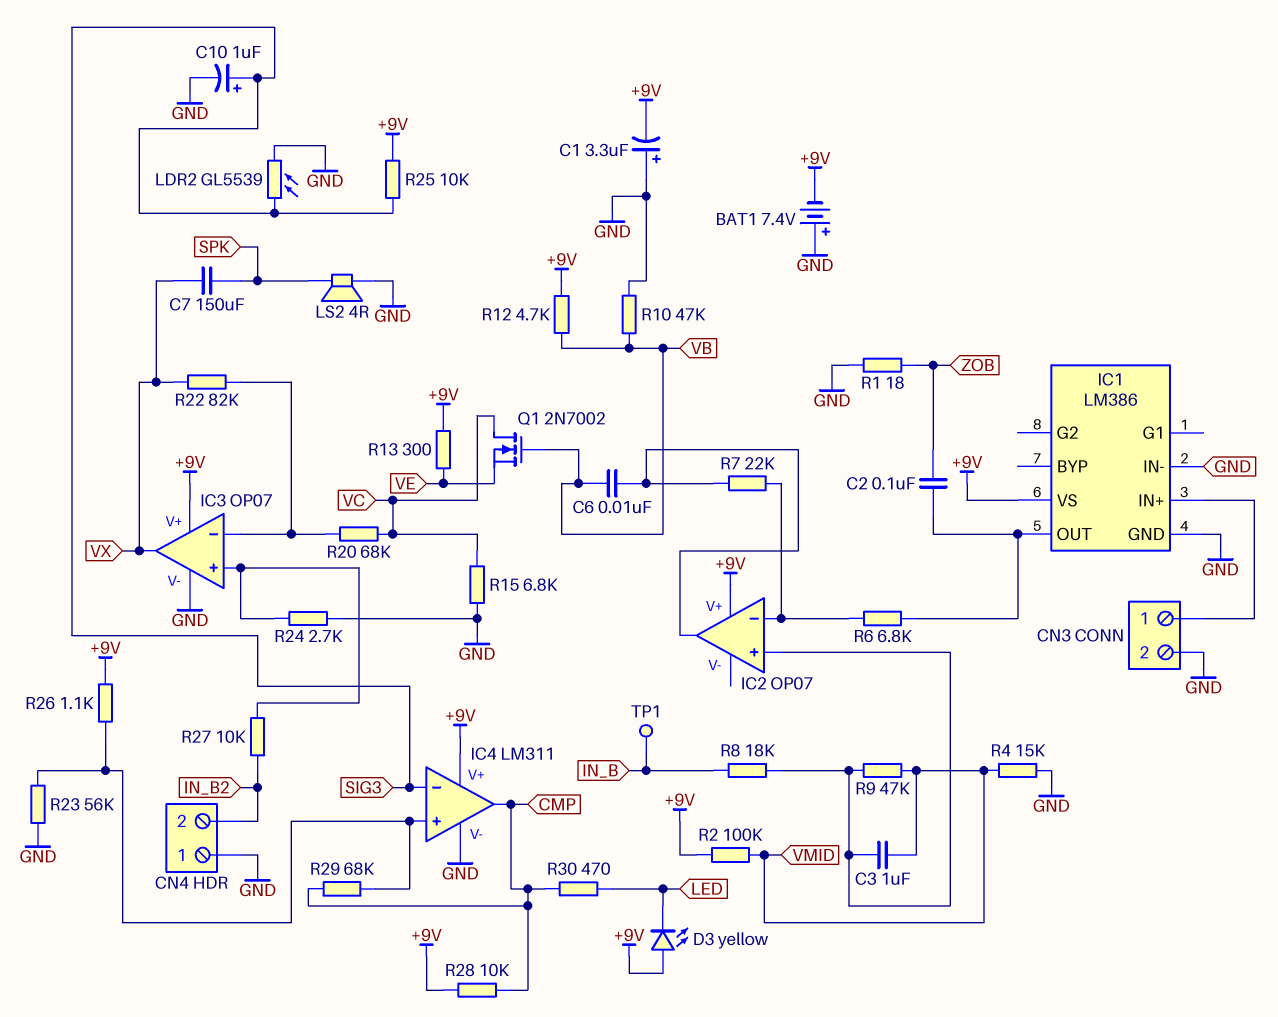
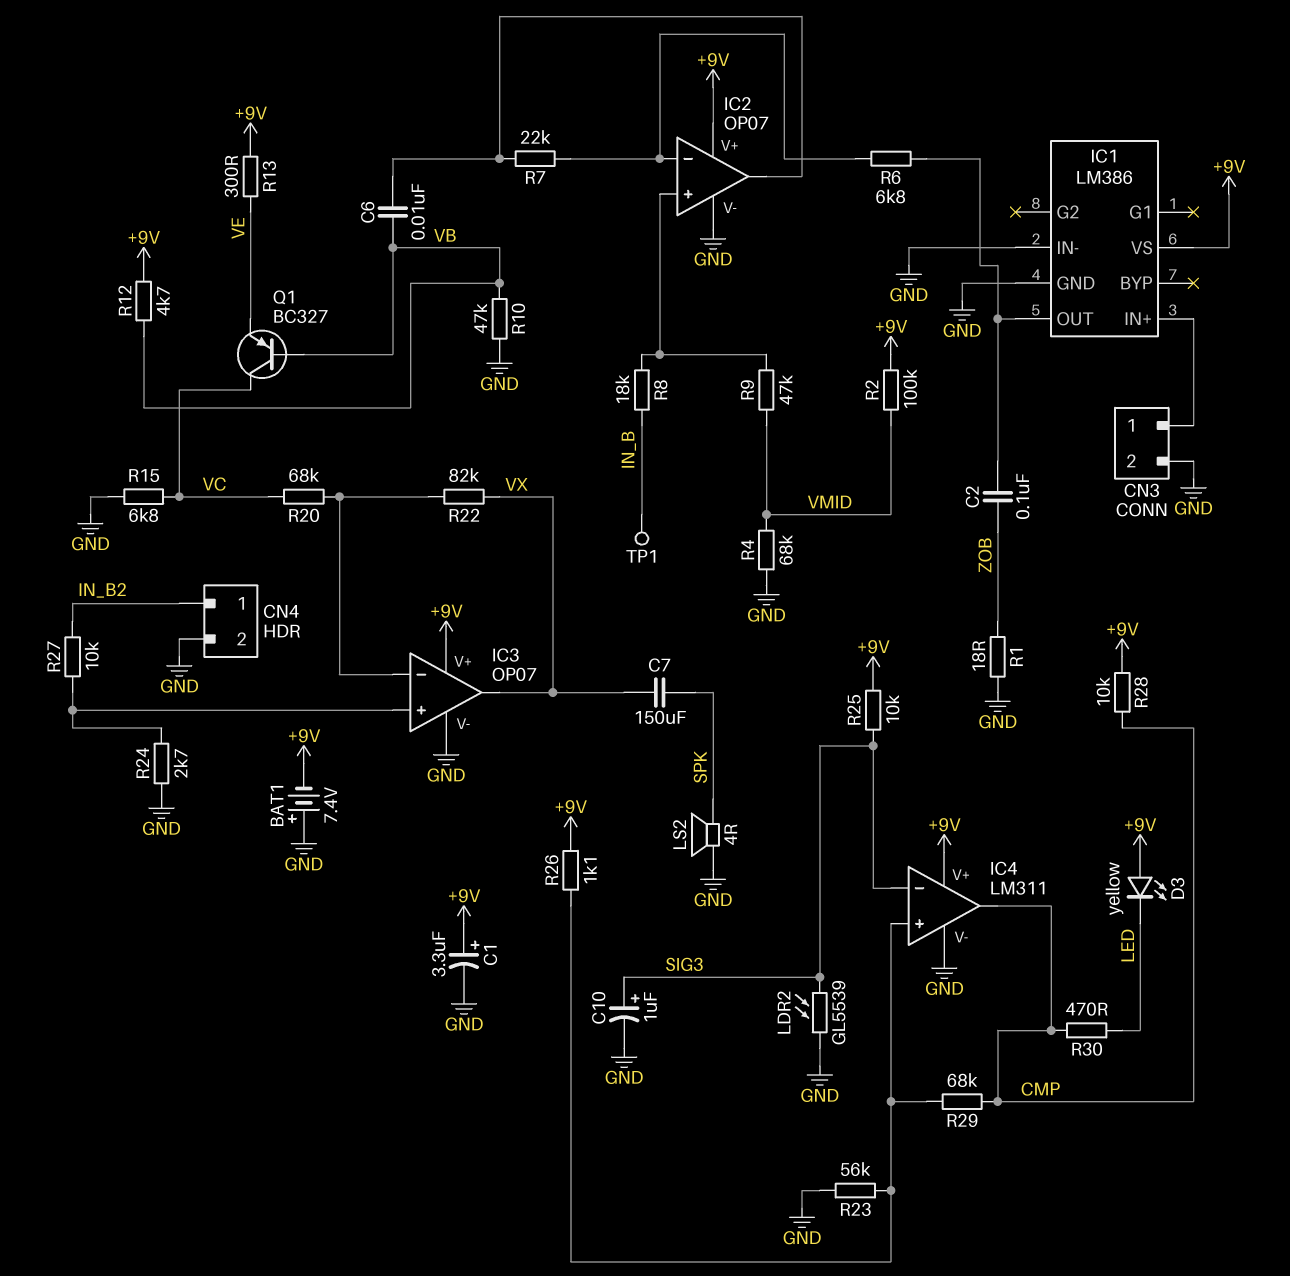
C1: 3.3uF (plus GND, minus +9V) -> 3.3uF (plus +9V, minus GND)
C3: 1uF (IC2/in+, VMID) -> none
CN4 pin 1: GND -> IN_B2
CN4 pin 2: IN_B2 -> GND
IC2 pin V-: none -> GND
Q1: NMOS 2N7002 (G VB, D VC, S VE) -> PNP BC327 (B VB, C VC, E VE)
R4: 15k (GND, VMID) -> 68k (GND, VMID)

